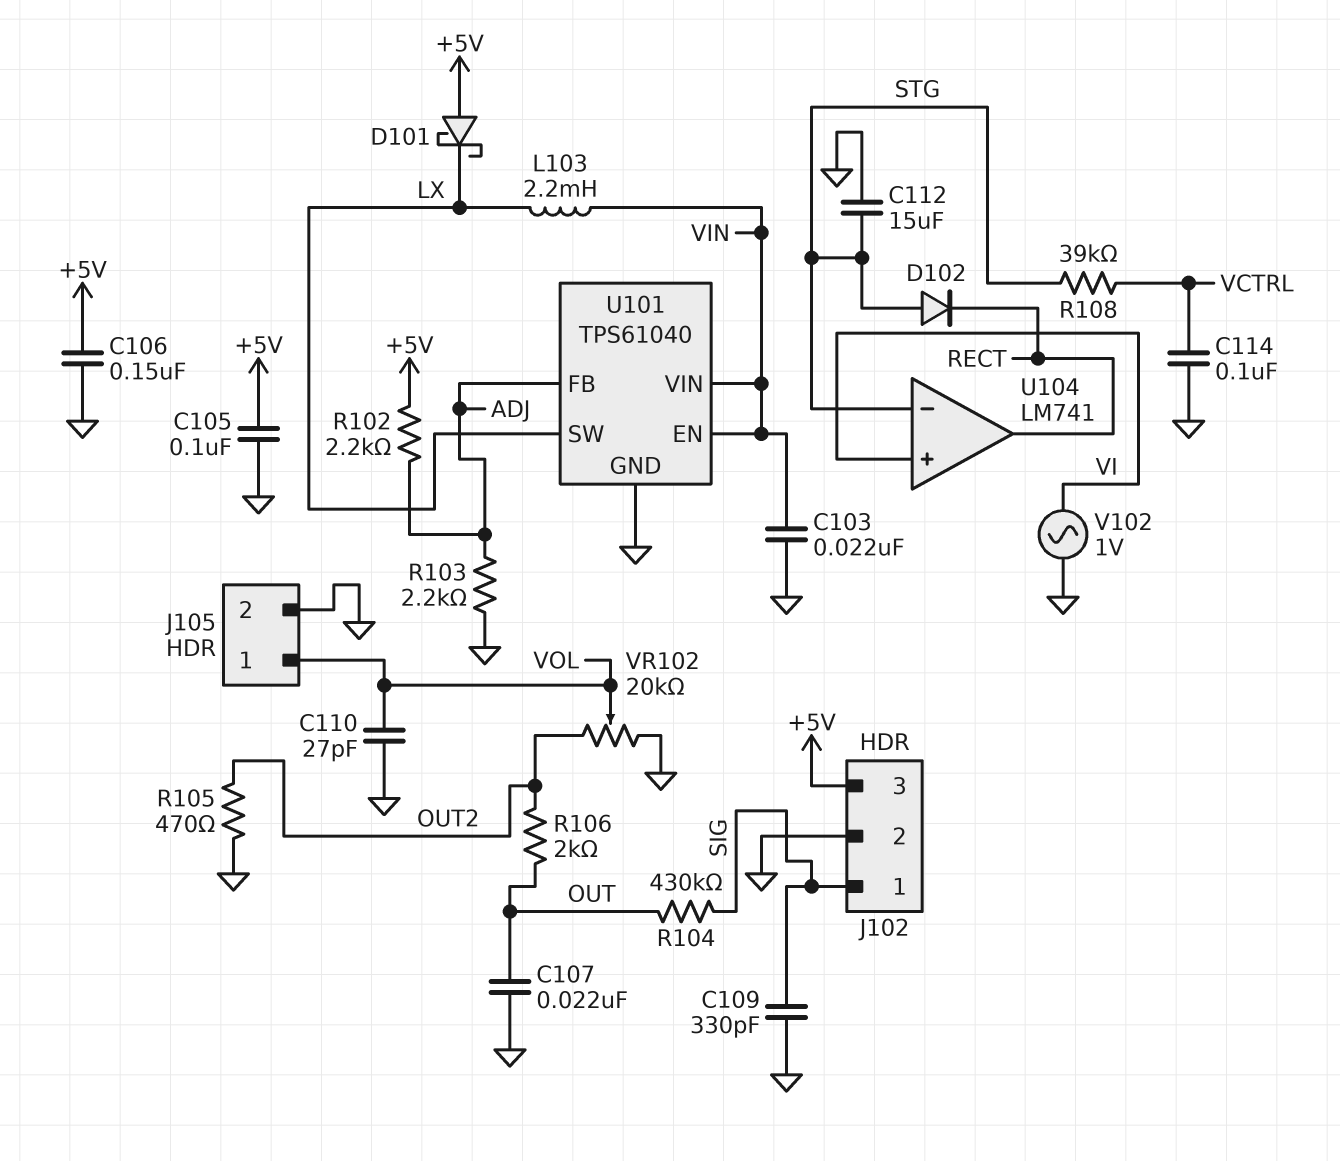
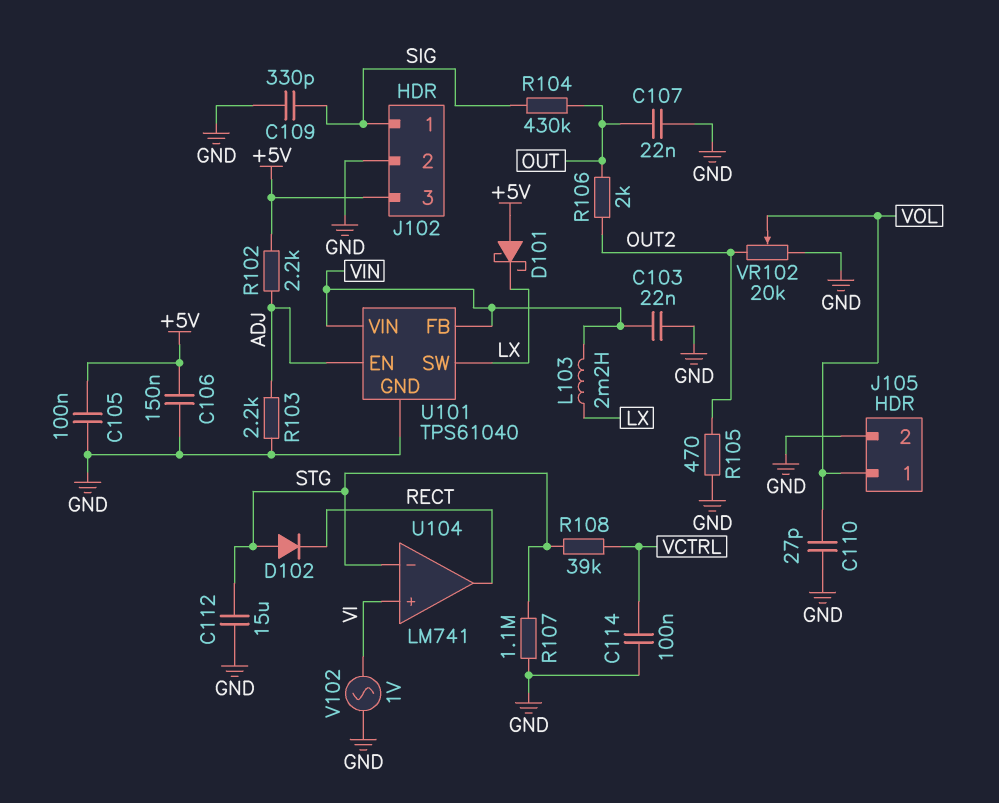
R107: none -> 1.1M (GND, STG)
U101 pin EN: VIN -> ADJ
U101 pin FB: ADJ -> VIN

